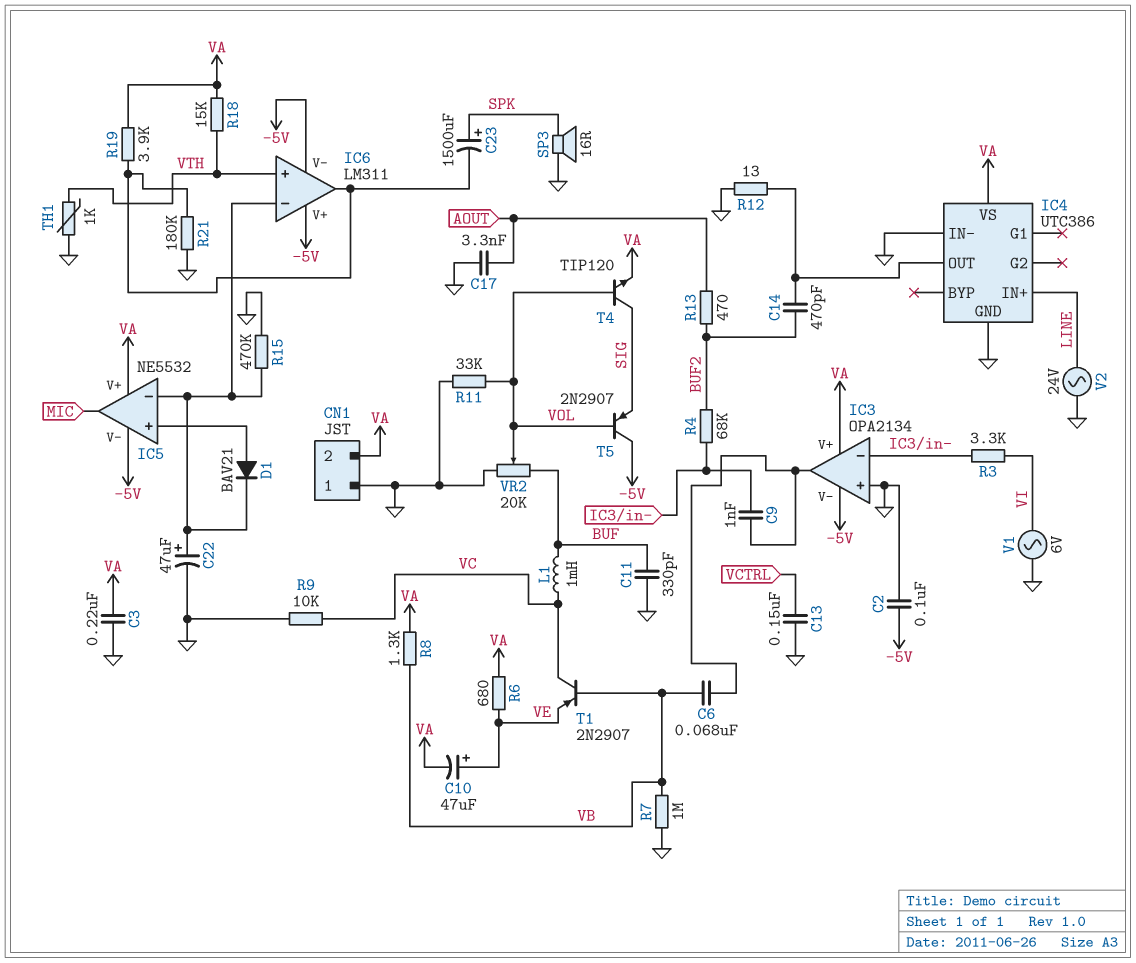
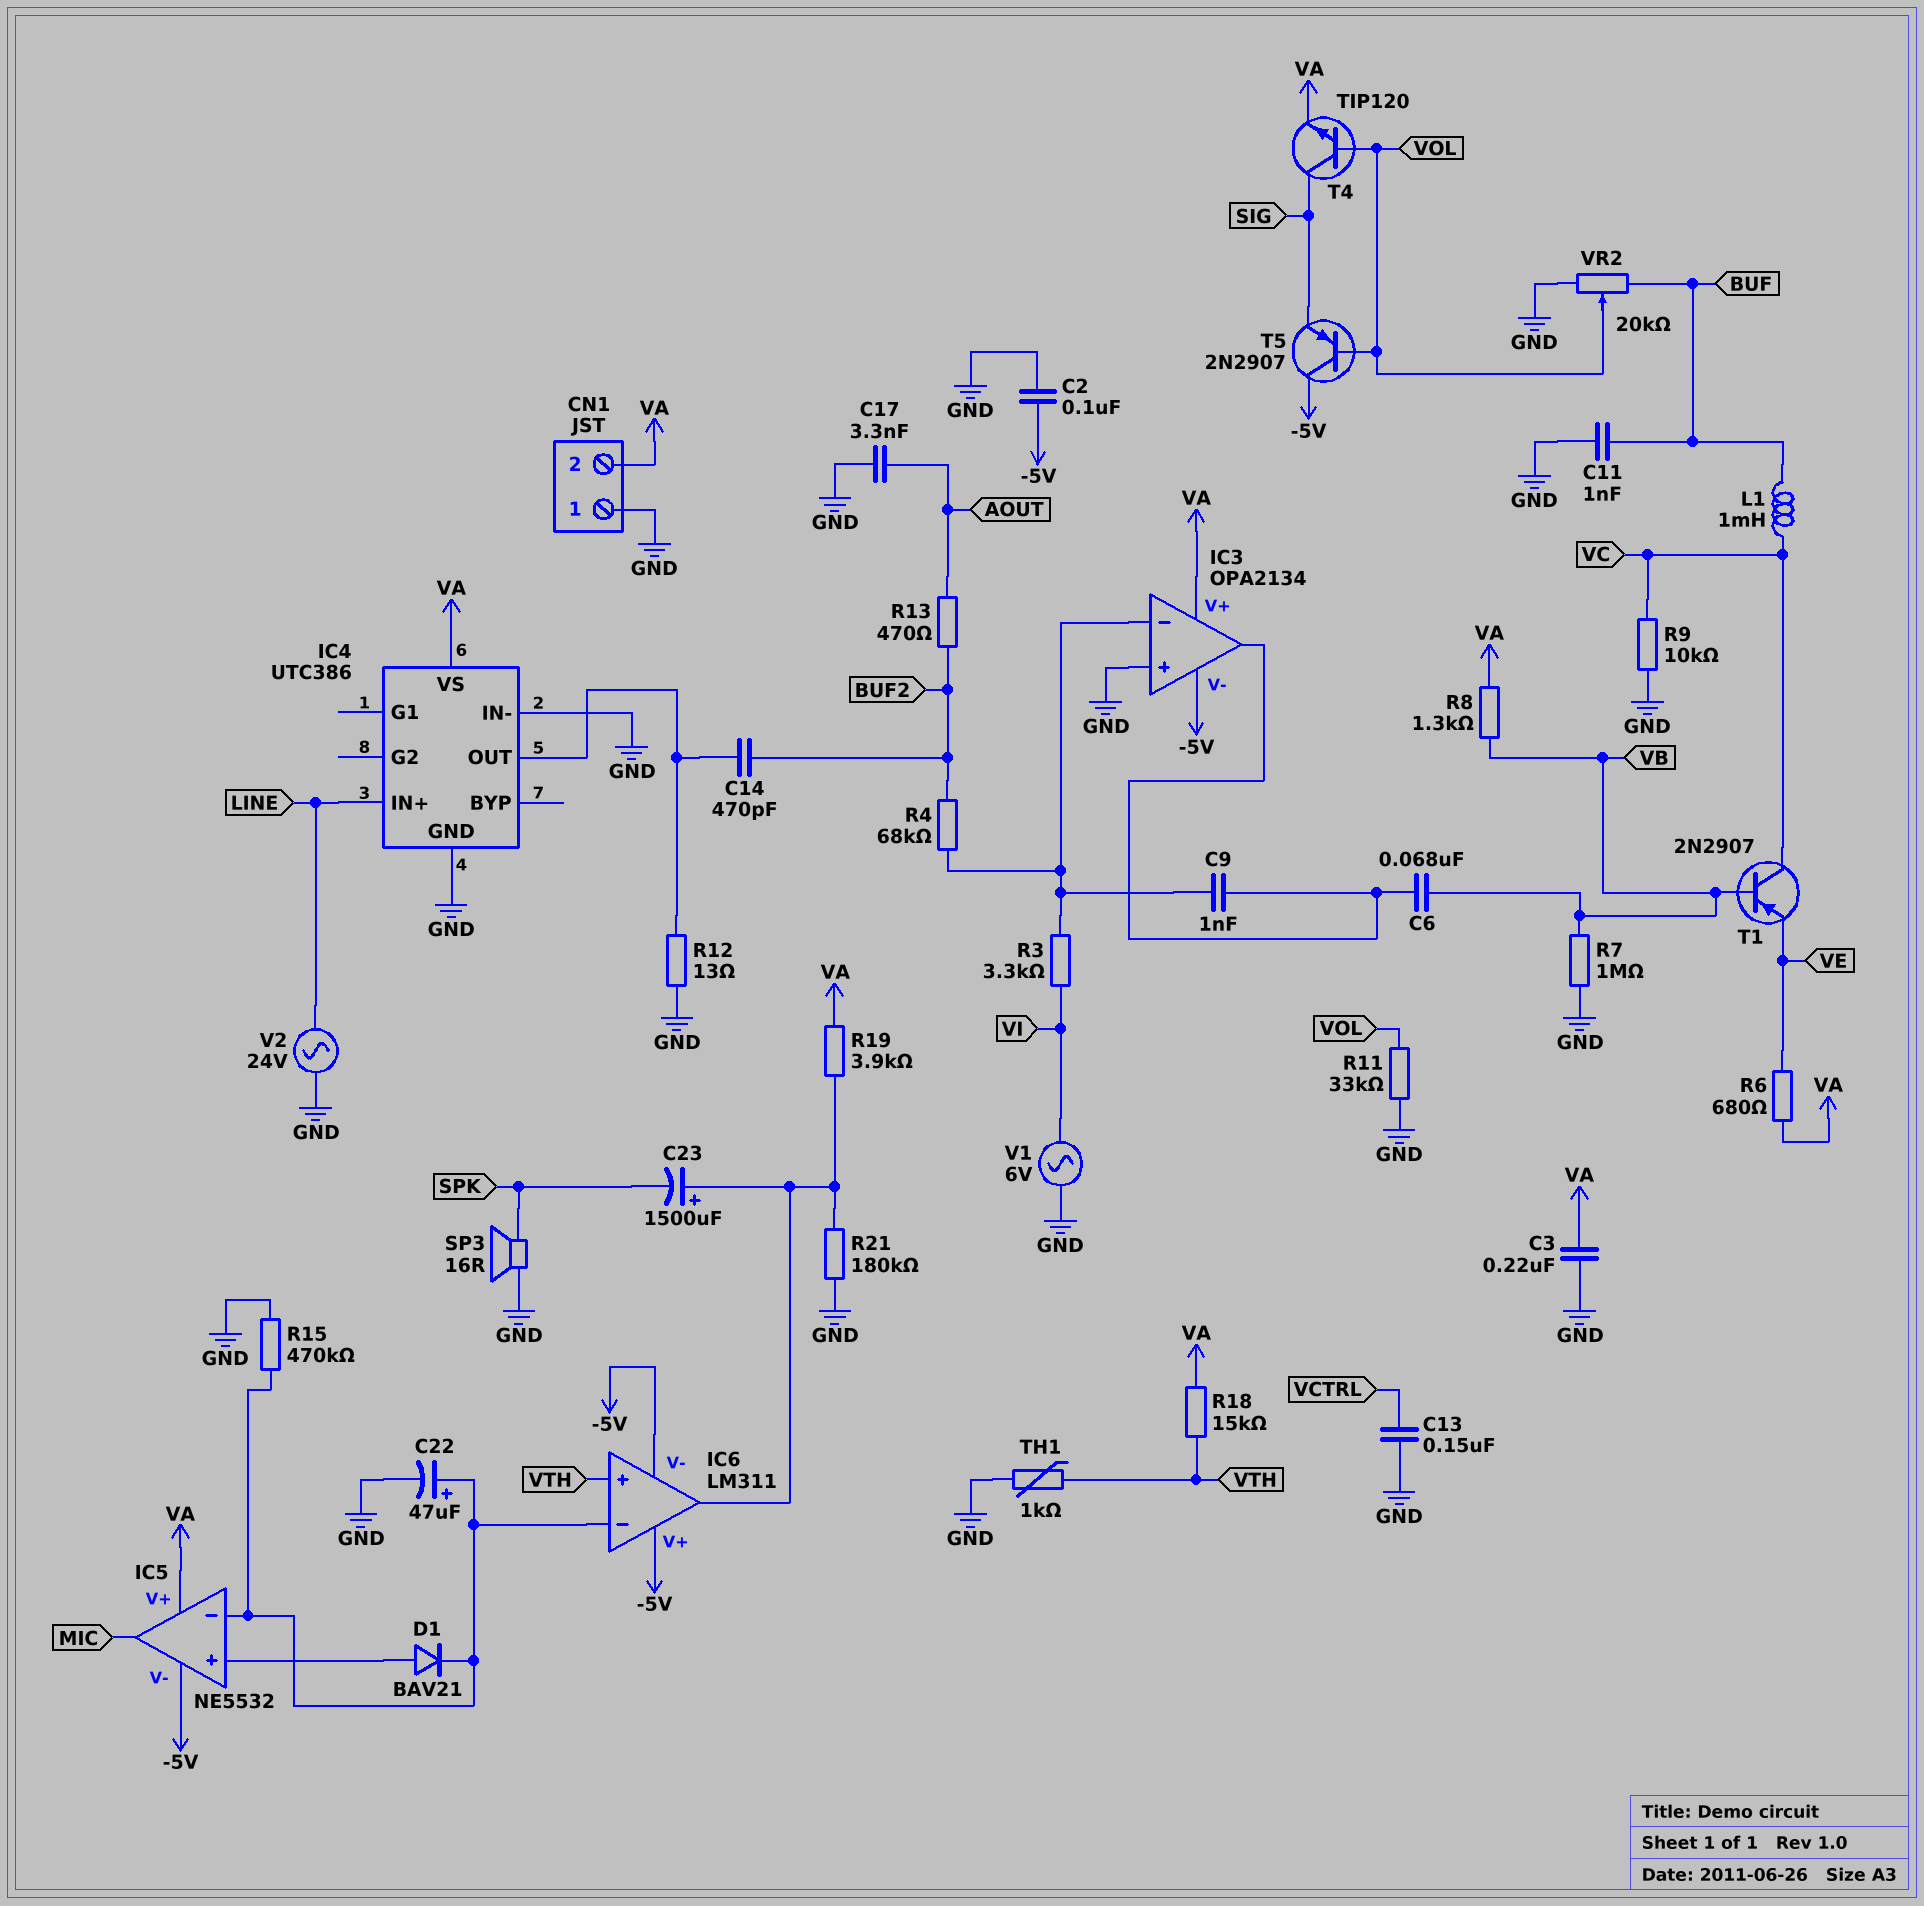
C10: 47uF (plus VE, minus VA) -> none
C11: 330pF (BUF, GND) -> 1nF (BUF, GND)
C23: 1500uF (plus SPK, minus IC6/out) -> 1500uF (plus IC6/out, minus SPK)

